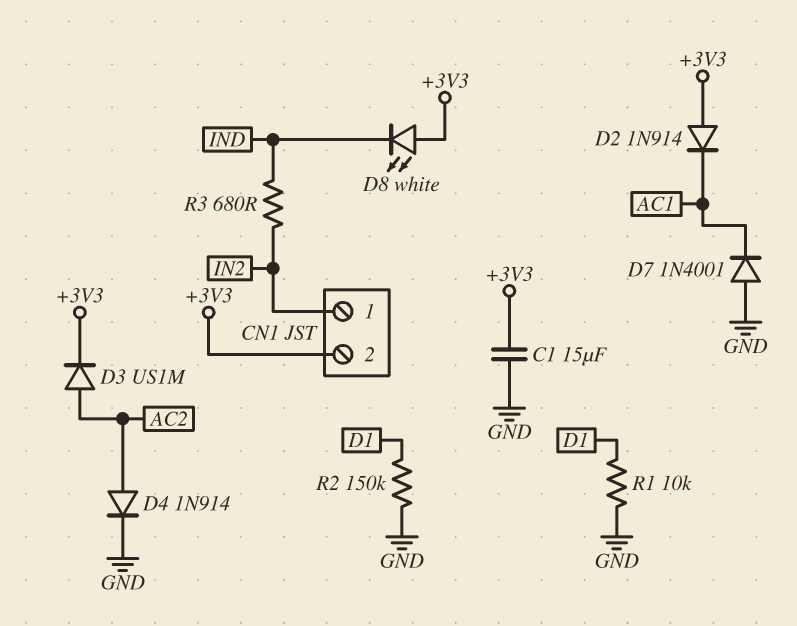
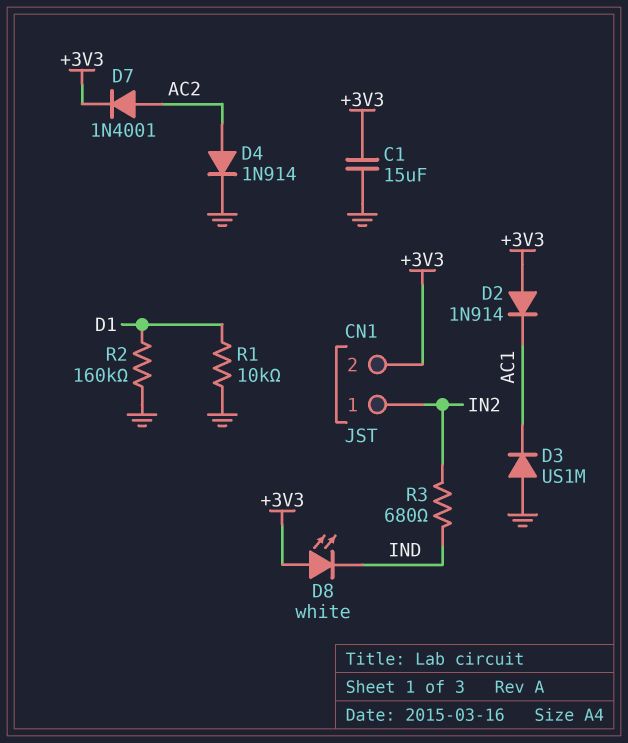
D3: diode US1M (A AC2, K +3V3) -> diode US1M (A GND, K AC1)
D7: diode 1N4001 (A GND, K AC1) -> diode 1N4001 (A AC2, K +3V3)
R2: 150k (D1, GND) -> 160k (D1, GND)

